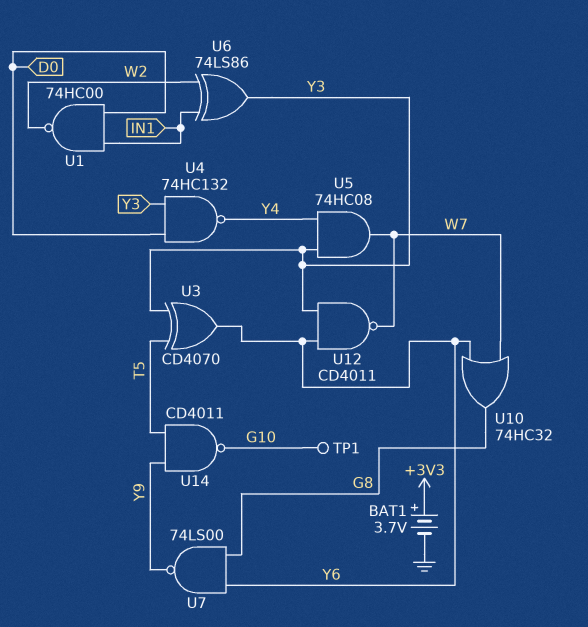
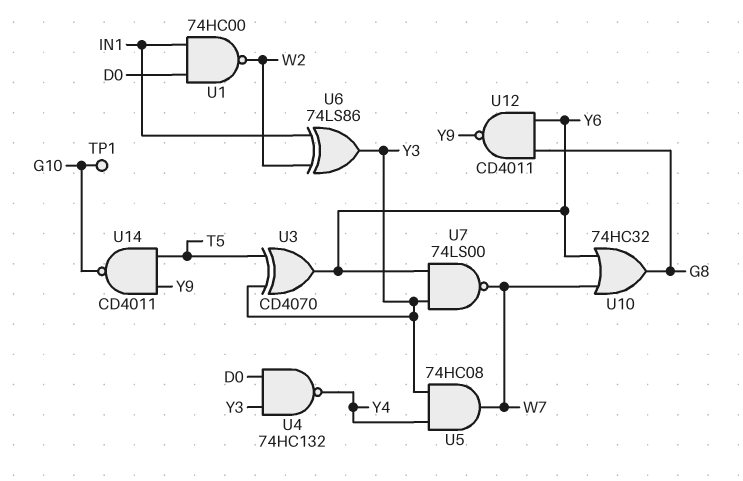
BAT1: 3.7V (plus +3V3, minus GND) -> none
U7: NAND 74LS00 (in G8, in Y6, out Y9) -> NAND 74LS00 (in Y3, in Y6, out W7)
U12: NAND CD4011 (in Y3, in Y6, out W7) -> NAND CD4011 (in G8, in Y6, out Y9)

